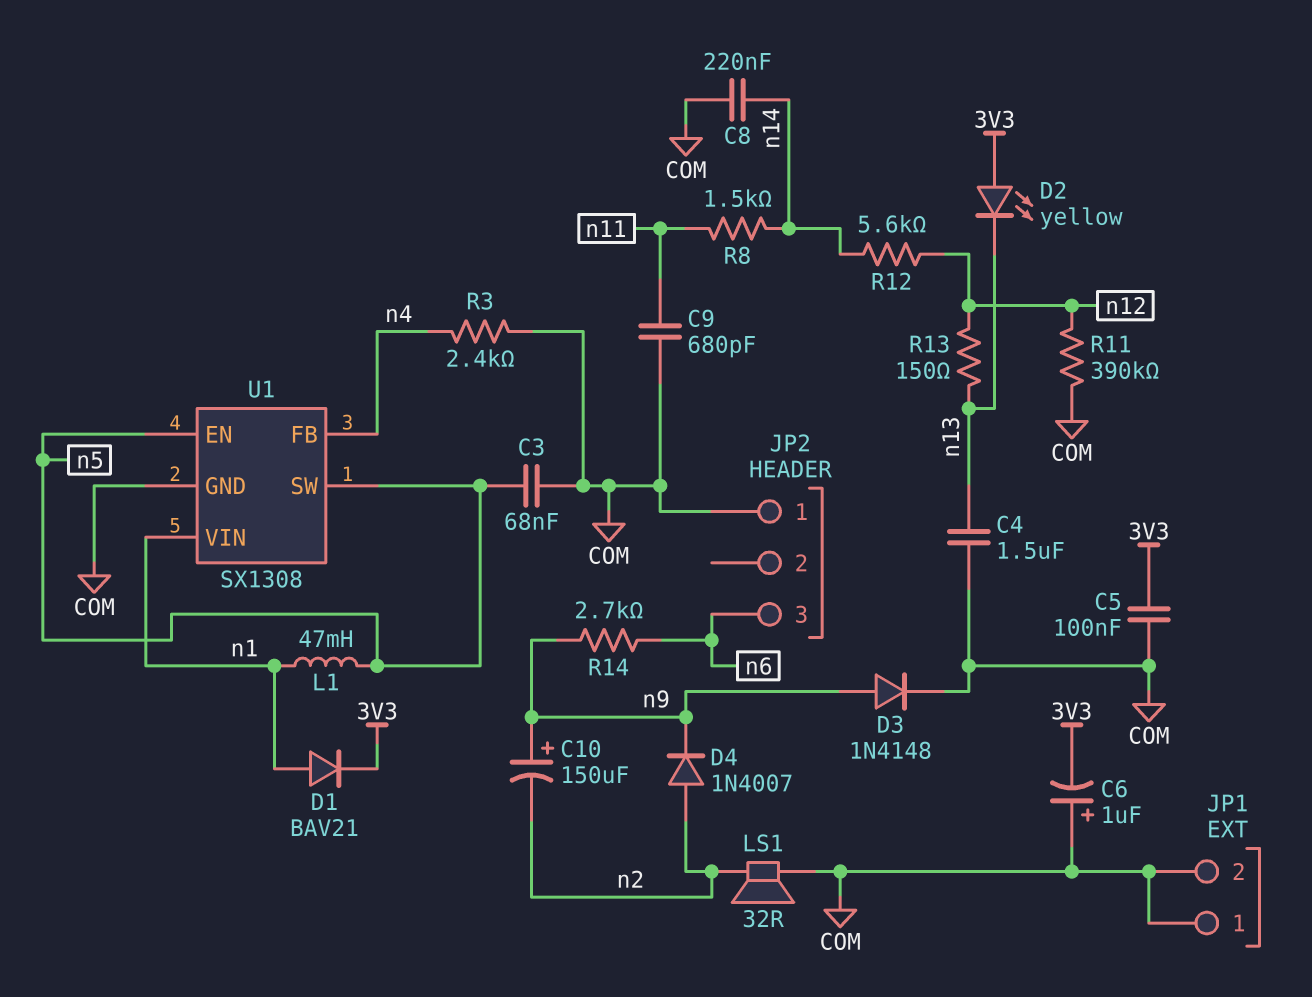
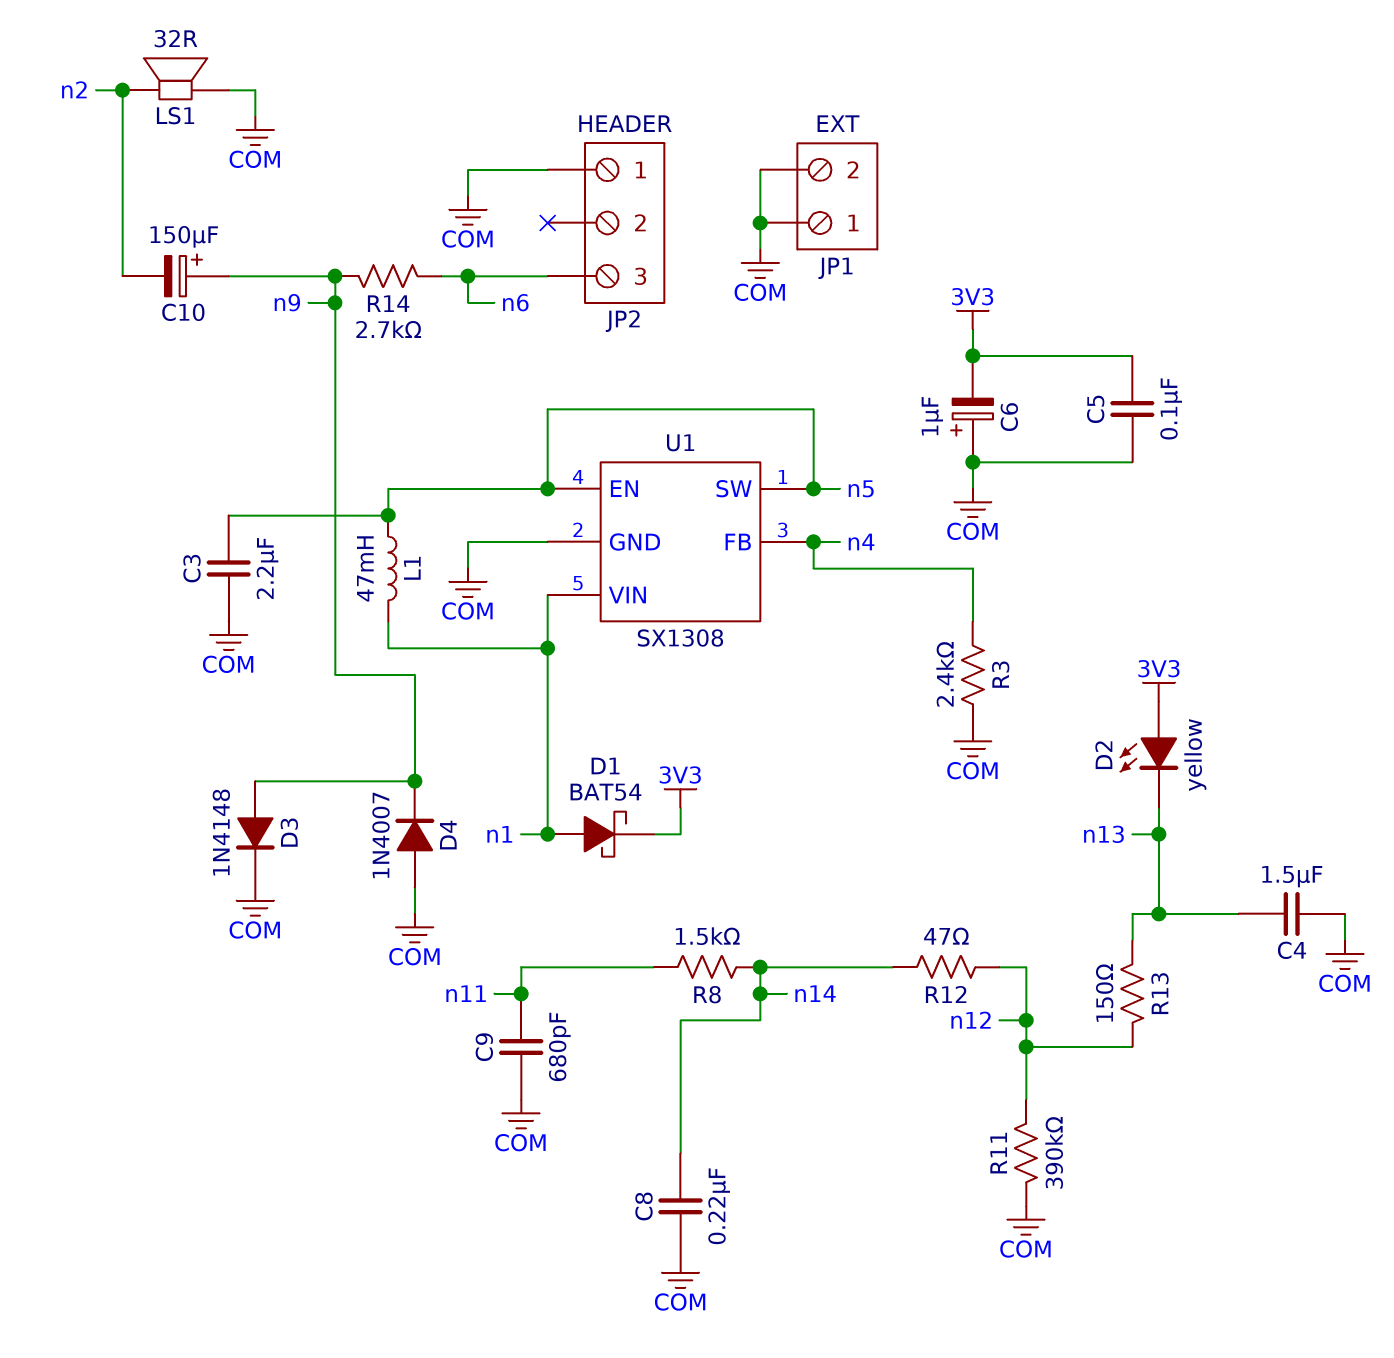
C3: 68nF (COM, n5) -> 2.2uF (COM, n5)
D1: diode BAV21 (A n1, K 3V3) -> schottky BAT54 (A n1, K 3V3)
D4: diode 1N4007 (A n2, K n9) -> diode 1N4007 (A COM, K n9)
R12: 5.6k (n12, n14) -> 47 (n12, n14)

